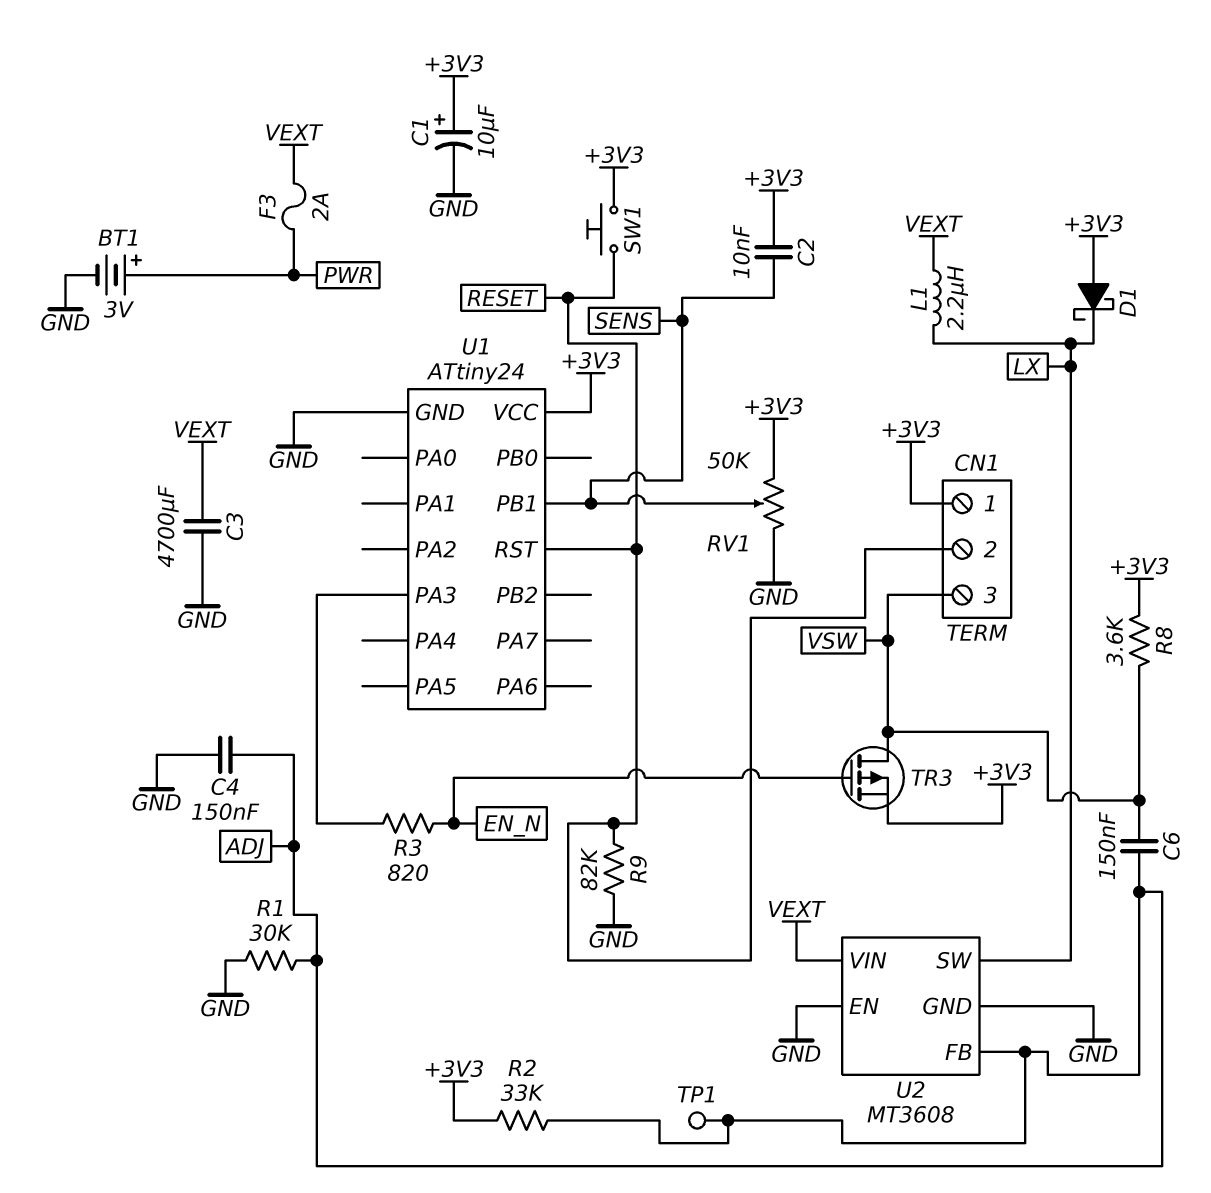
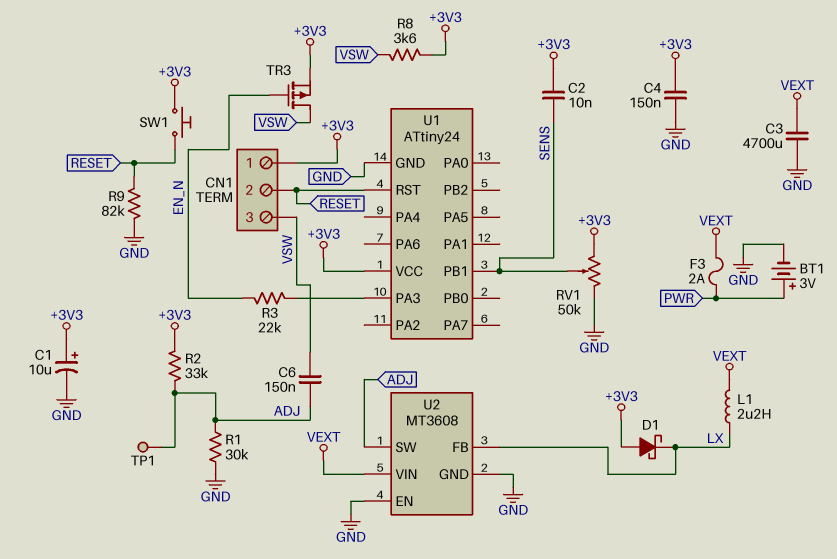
C4: 150nF (ADJ, GND) -> 150nF (+3V3, GND)
R3: 820 (EN_N, U1/PA3) -> 22k (EN_N, U1/PA3)
U2 pin FB: ADJ -> LX
U2 pin SW: LX -> ADJ

